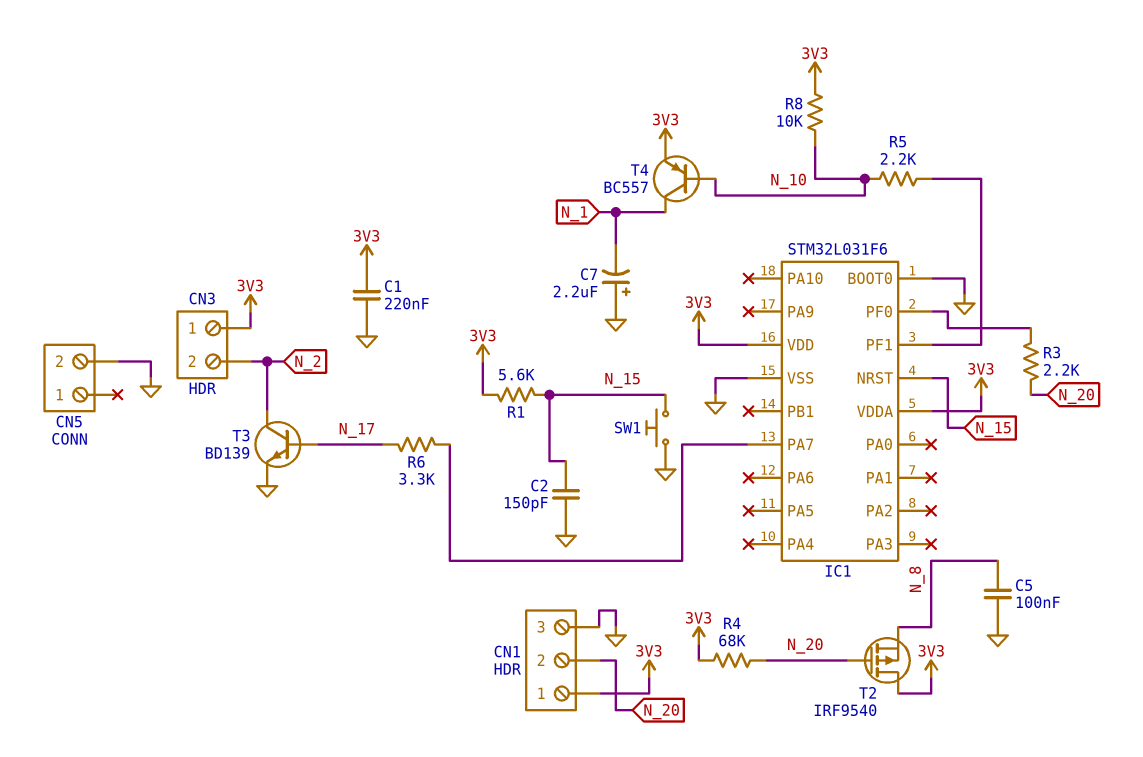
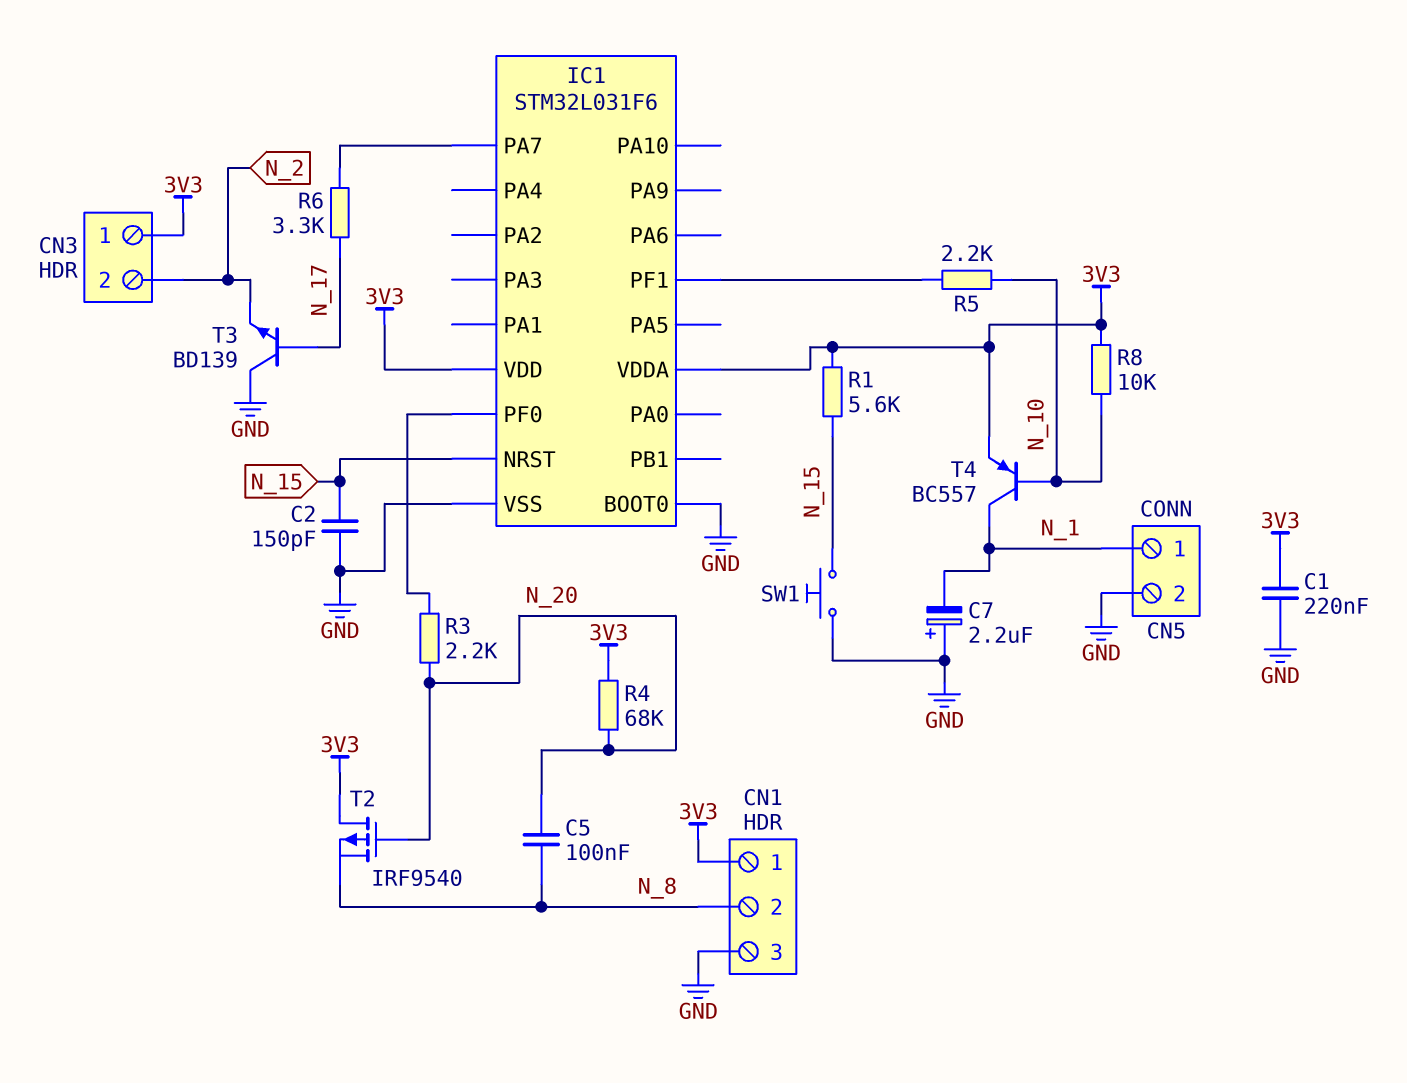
C5: 100nF (GND, N_8) -> 100nF (N_8, N_20)
CN1 pin 2: N_20 -> N_8
CN5 pin 1: none -> N_1
T3: NPN BD139 (B N_17, C N_2, E GND) -> NPN BD139 (B N_17, C GND, E N_2)

